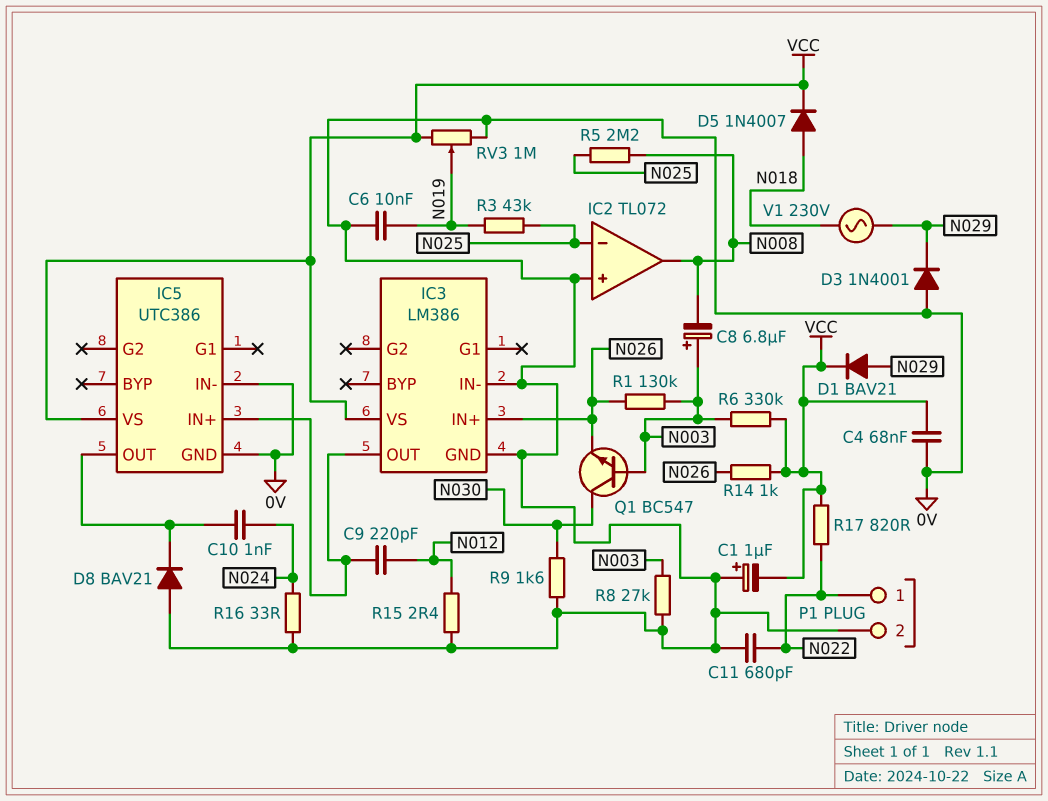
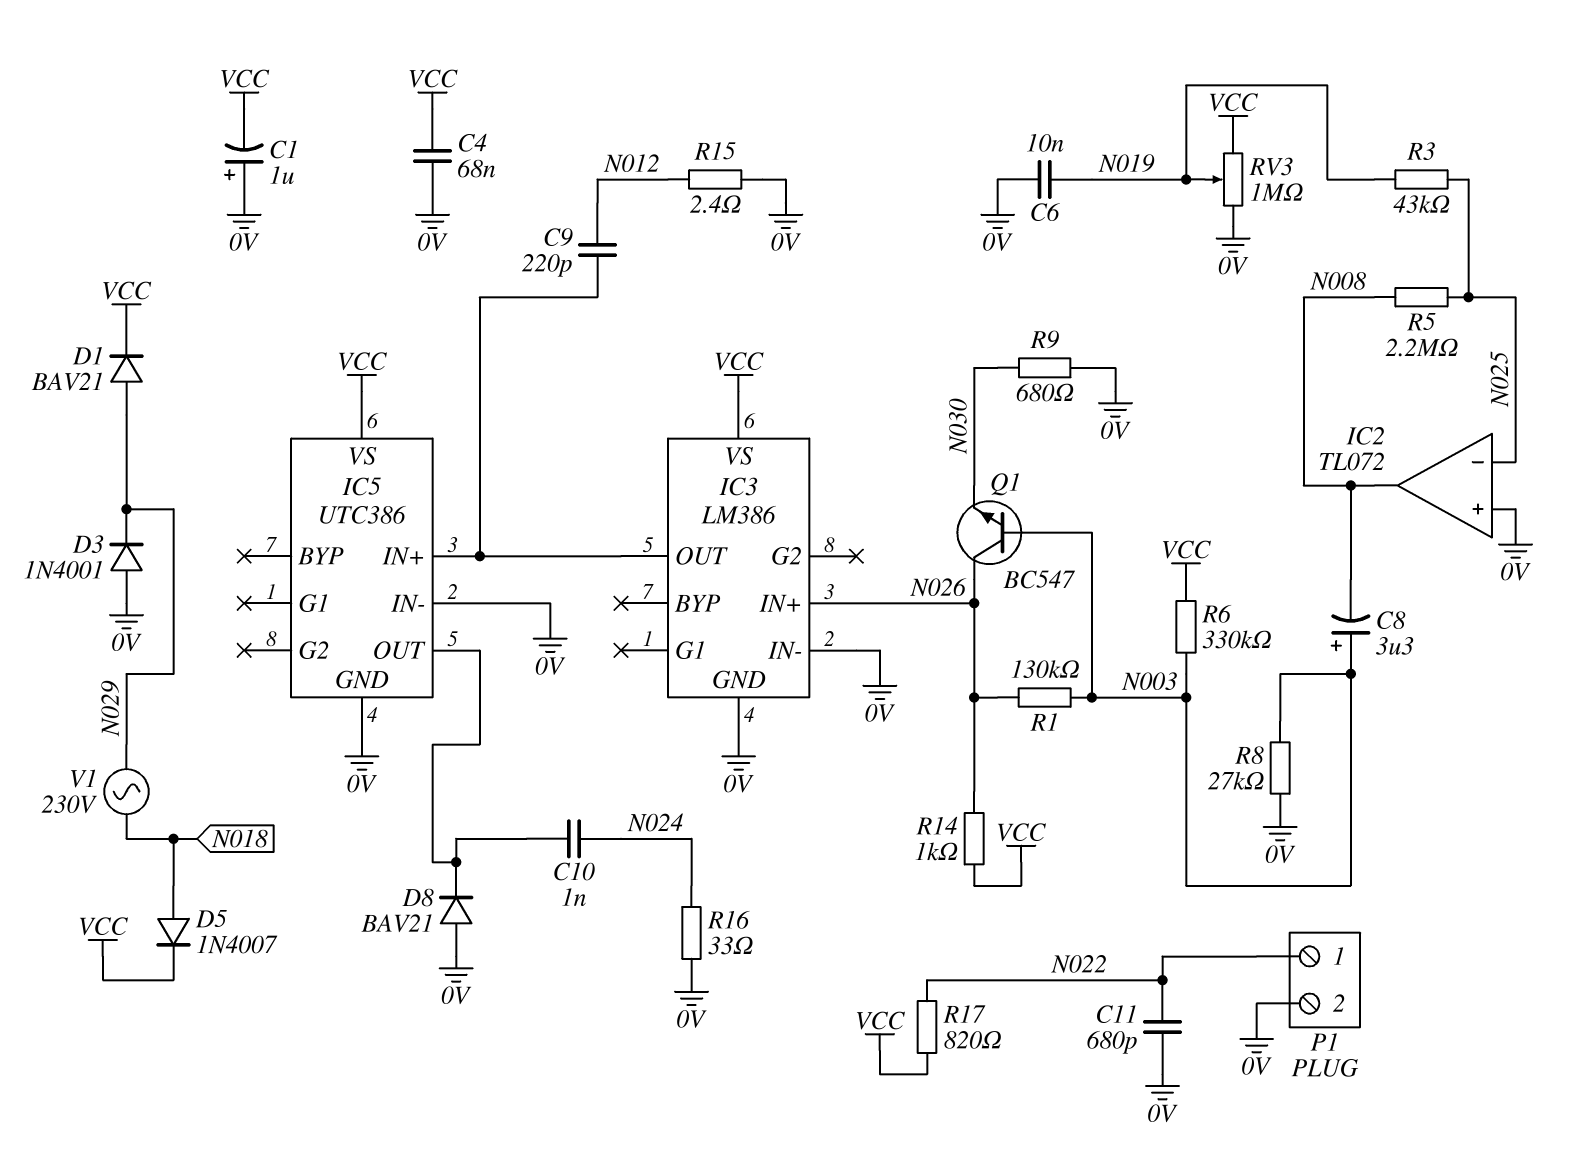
C8: 6.8uF (plus N003, minus N008) -> 3.3uF (plus N003, minus N008)
Q1: NPN BC547 (B N003, C N030, E N026) -> NPN BC547 (B N003, C N026, E N030)
R9: 1.6k (0V, N030) -> 680 (0V, N030)

